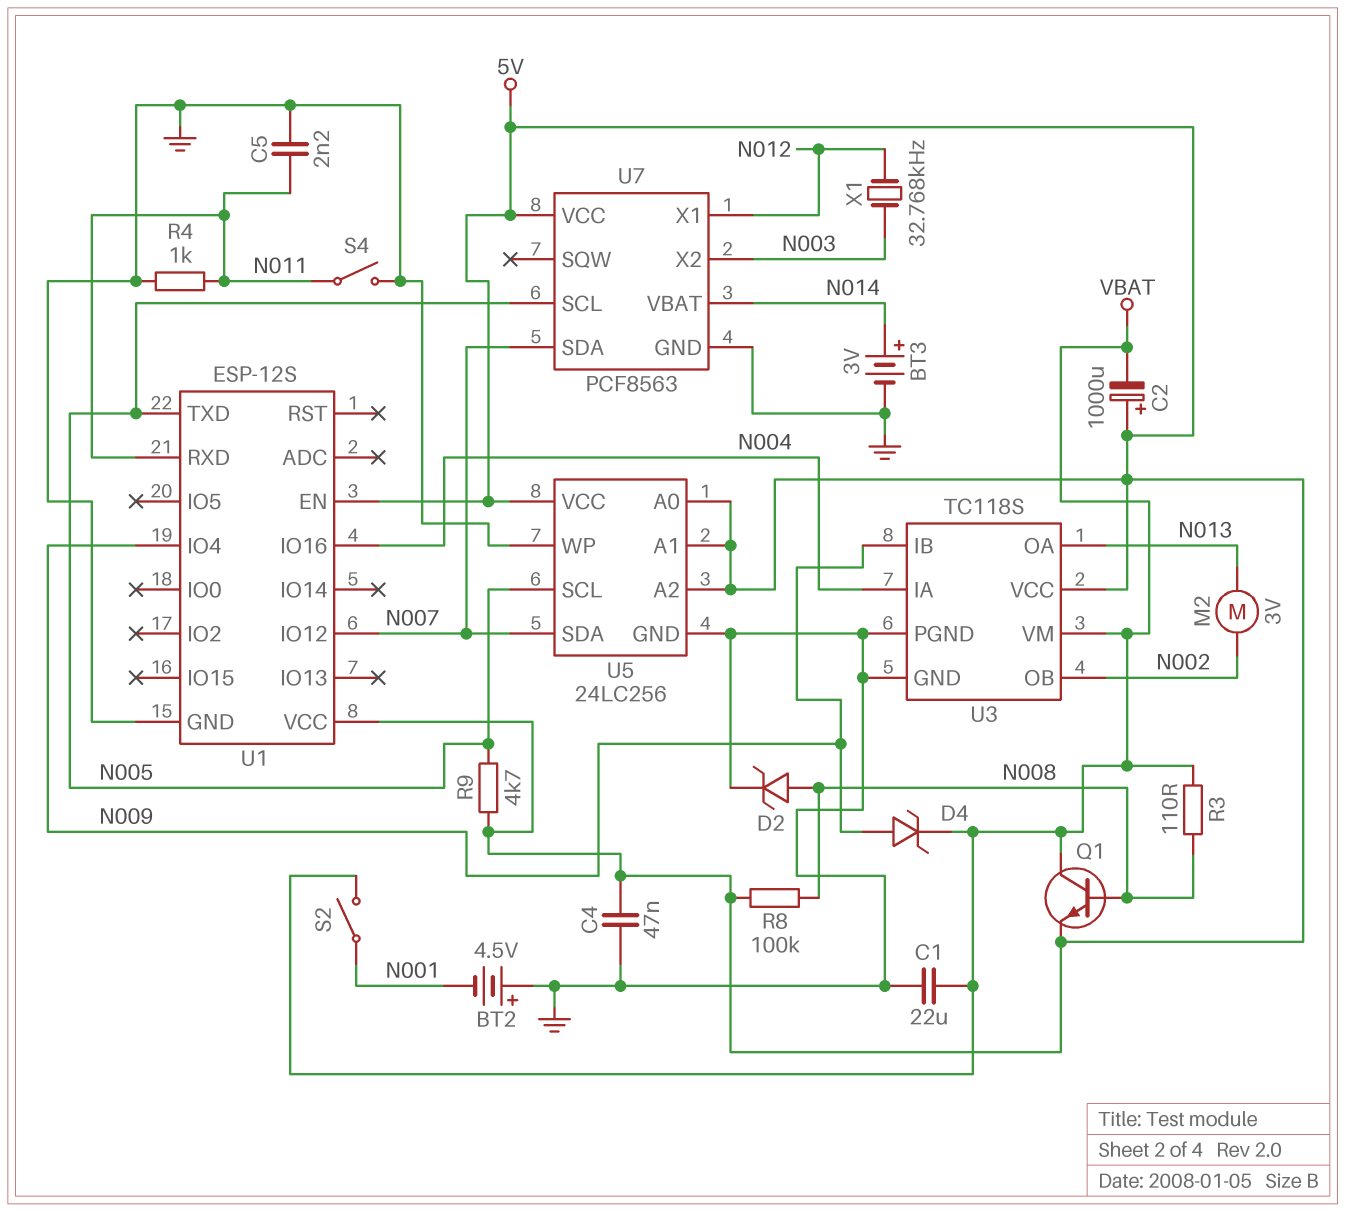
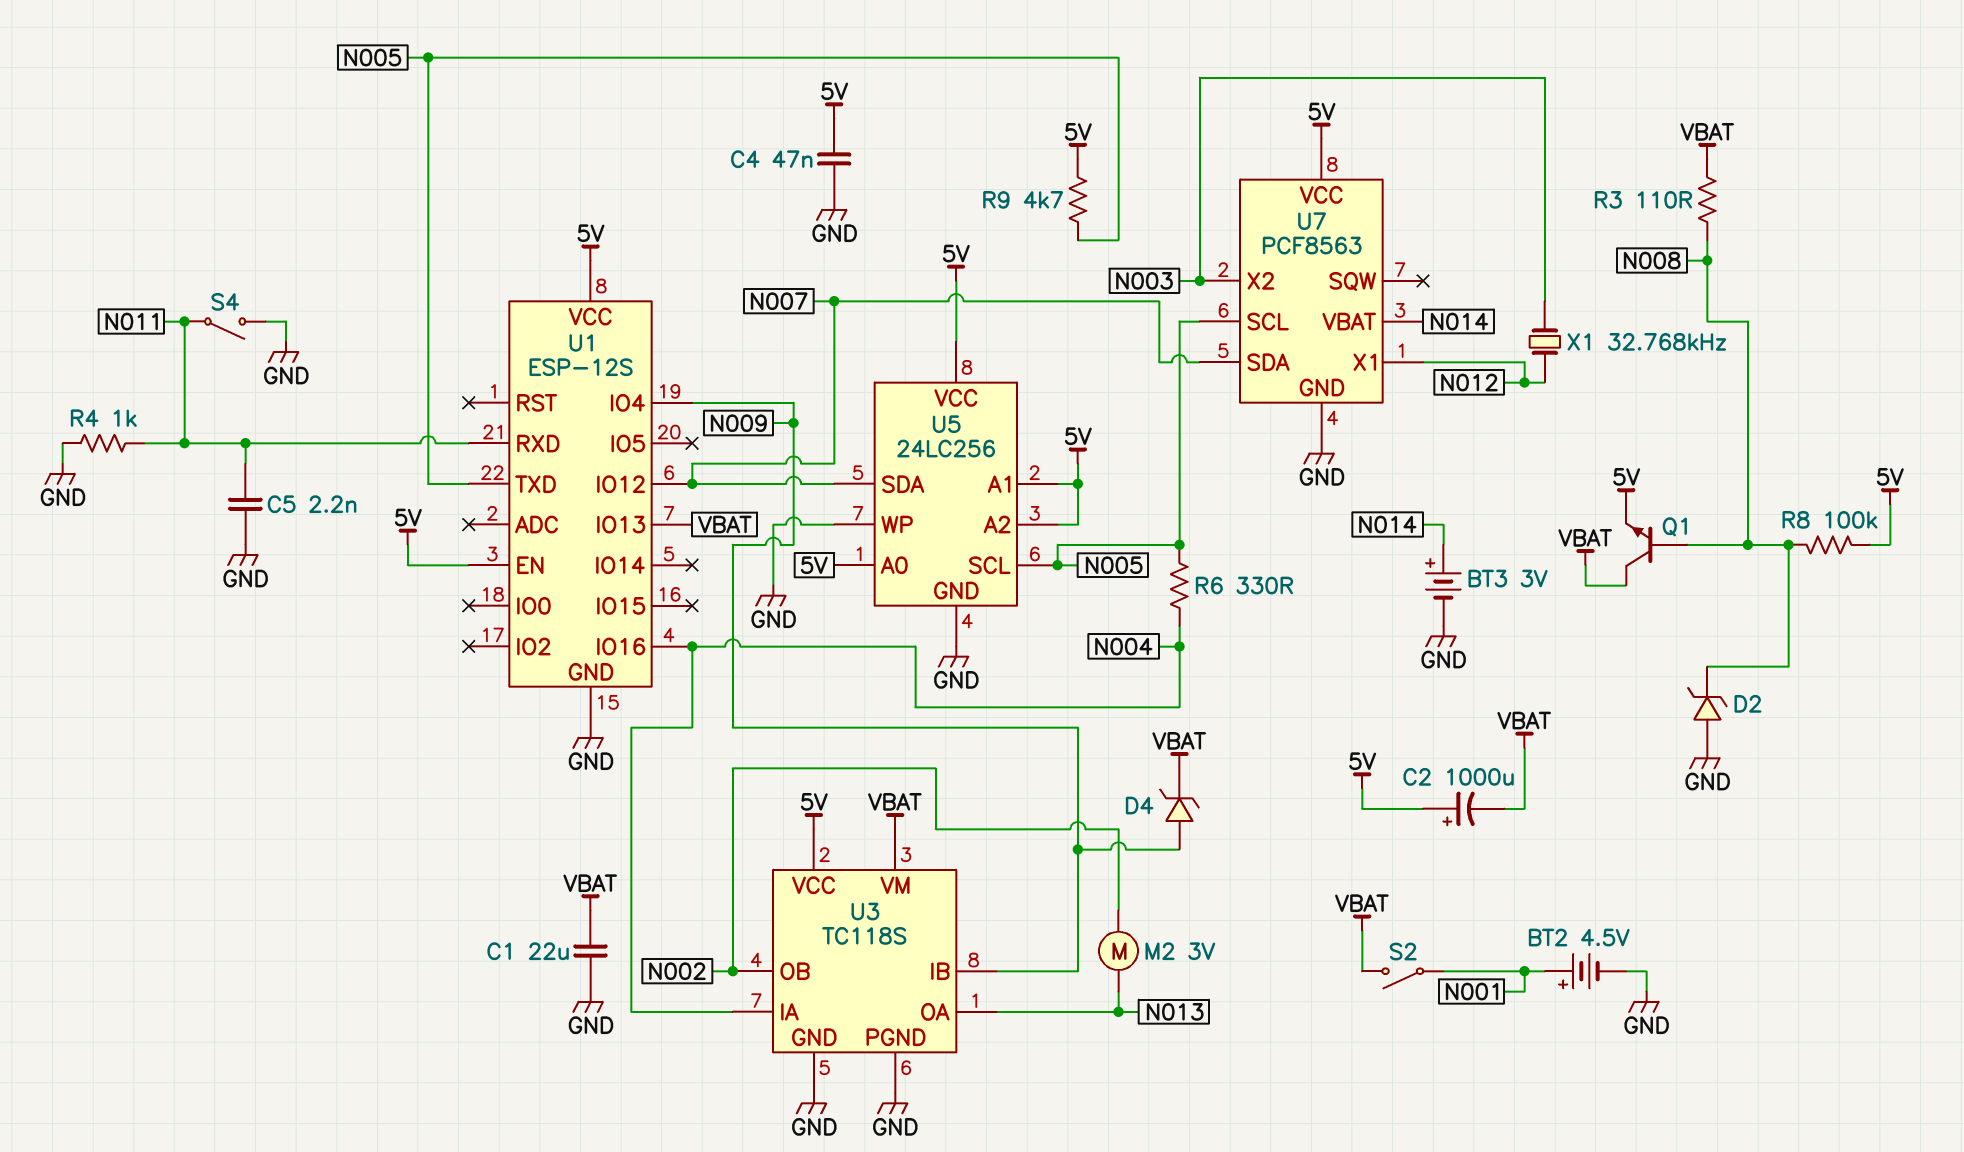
BT2: 4.5V (plus GND, minus N001) -> 4.5V (plus N001, minus GND)
D2: zener (A N008, K GND) -> zener (A GND, K N008)
R6: none -> 330 (N004, N005)
U1 pin IO13: none -> VBAT

